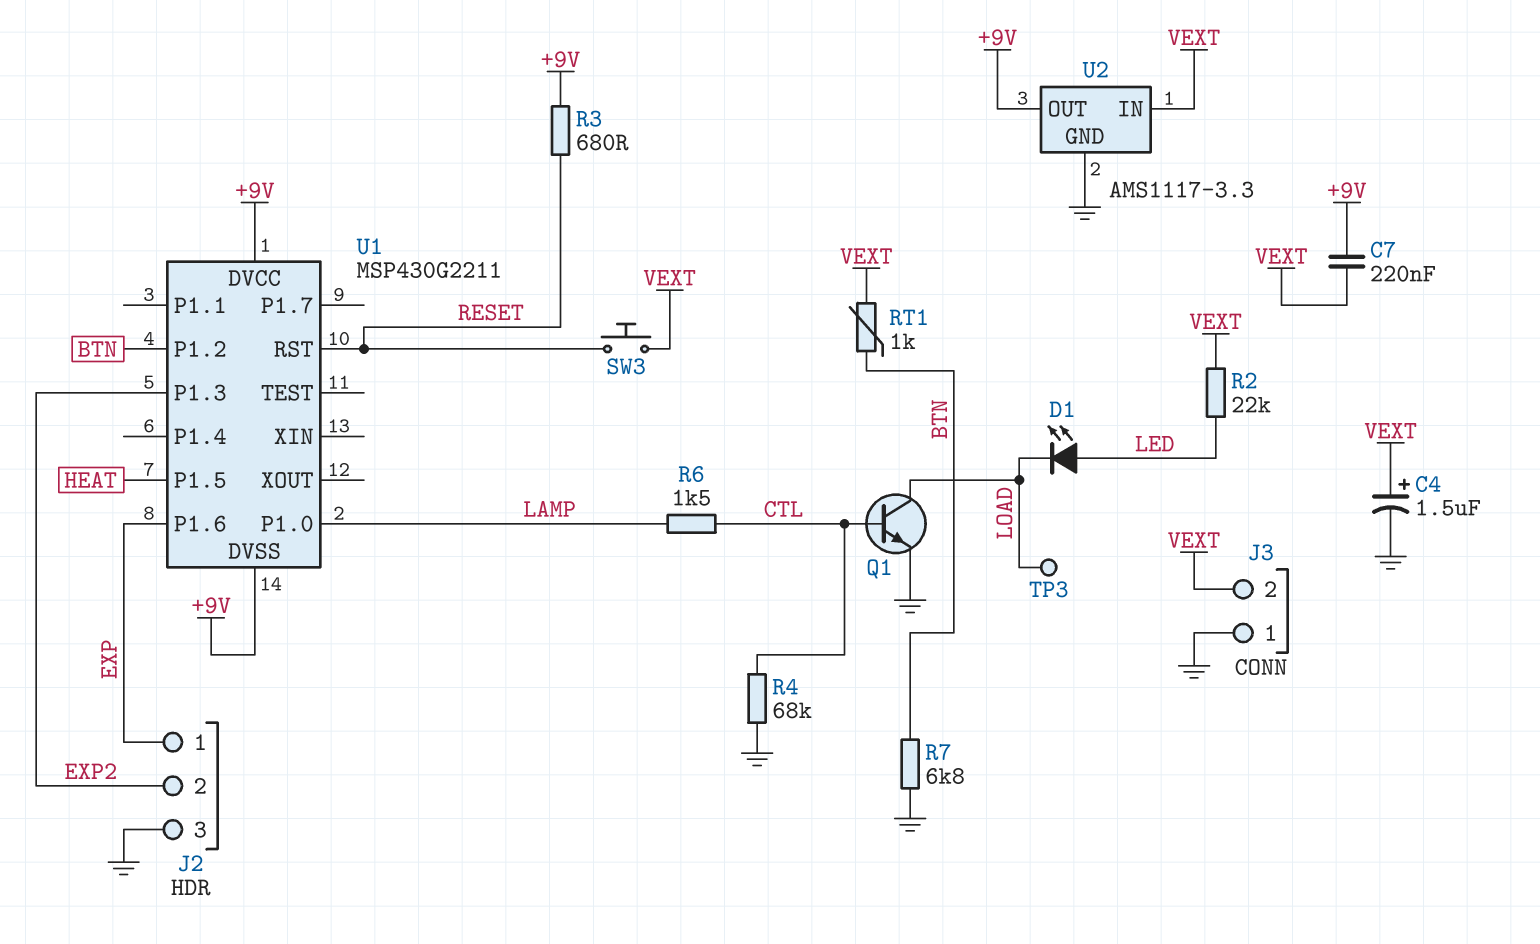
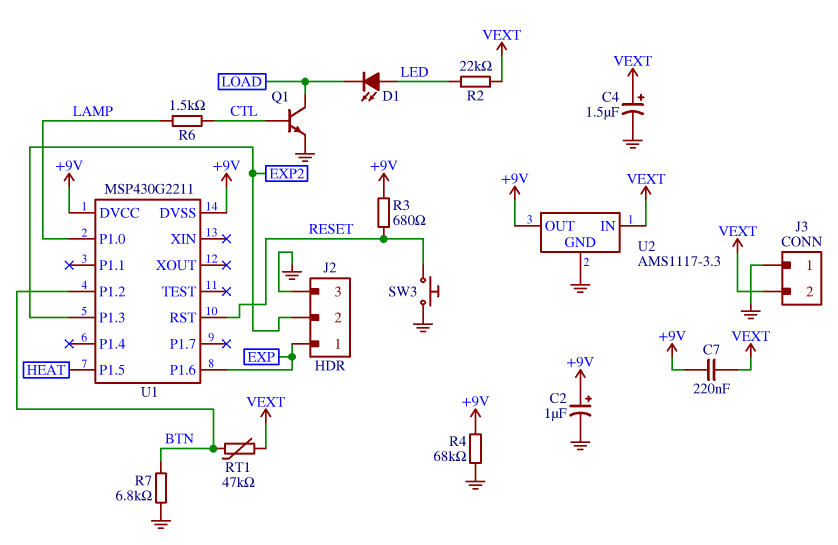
C2: none -> 1uF (plus +9V, minus GND)
R4: 68k (CTL, GND) -> 68k (+9V, GND)
RT1: 1k (BTN, VEXT) -> 47k (BTN, VEXT)
SW3: button (RESET, VEXT) -> button (GND, RESET)
TP3: test point (LOAD) -> none

